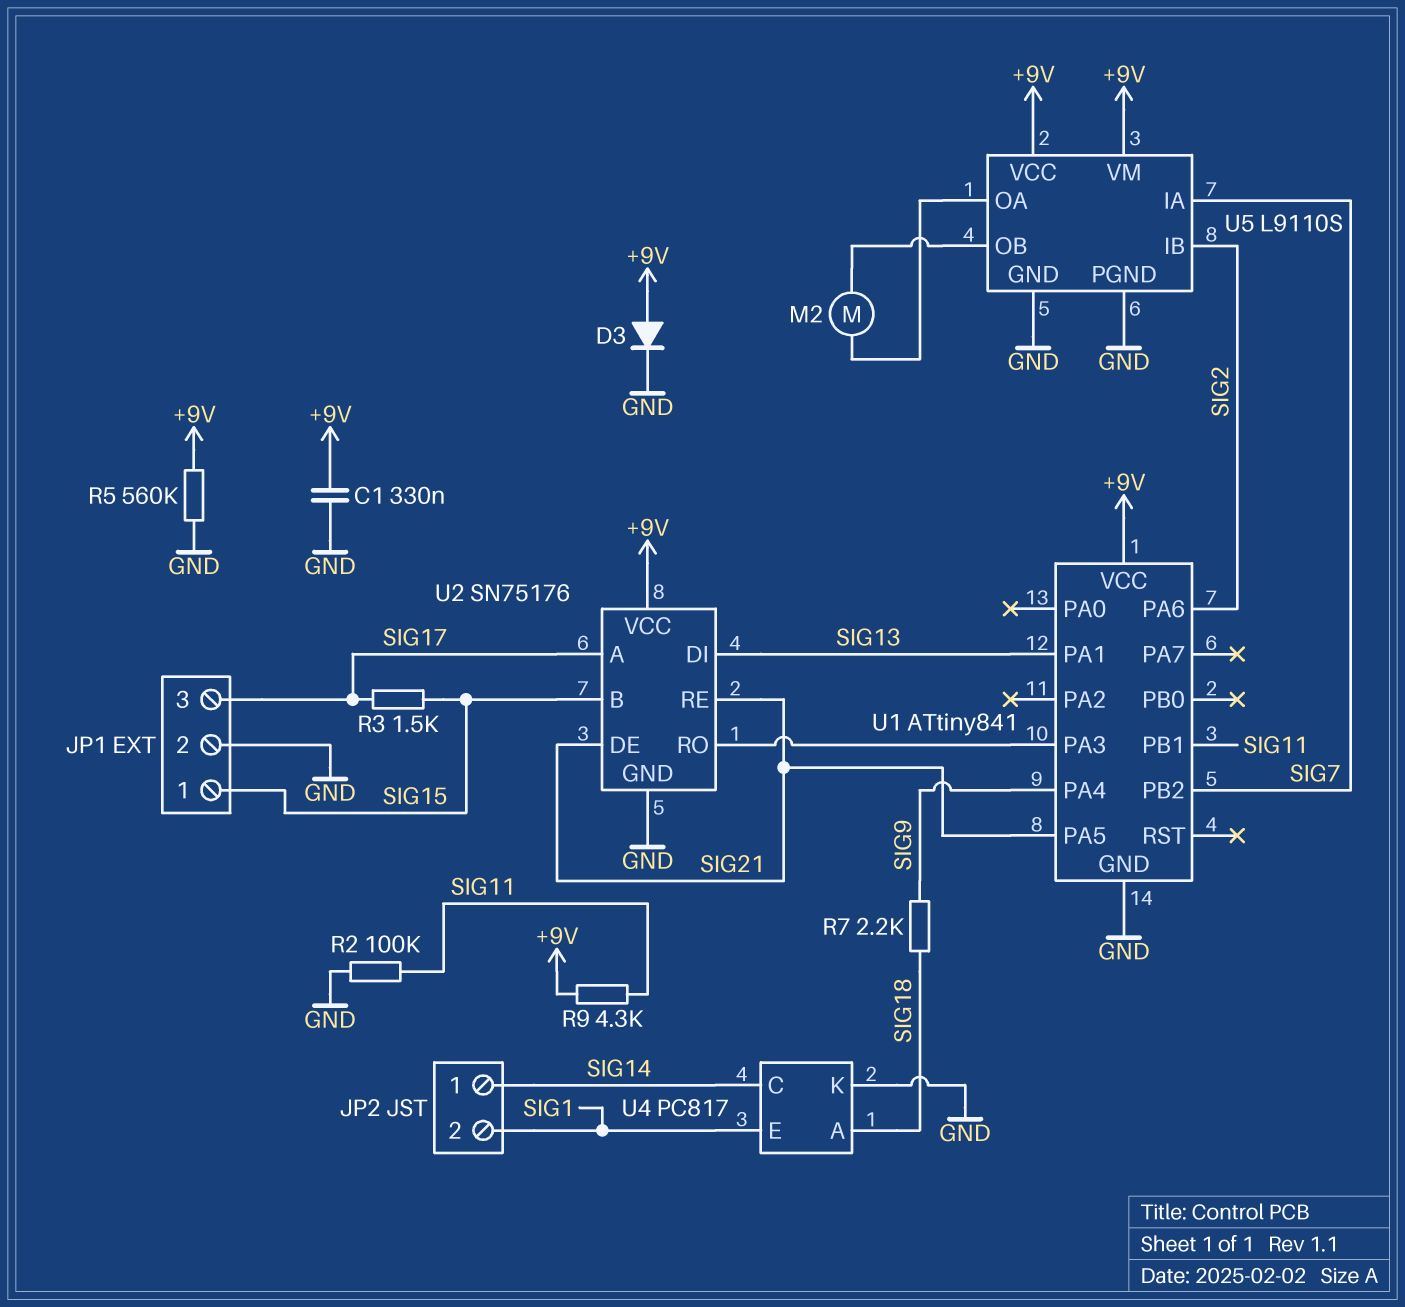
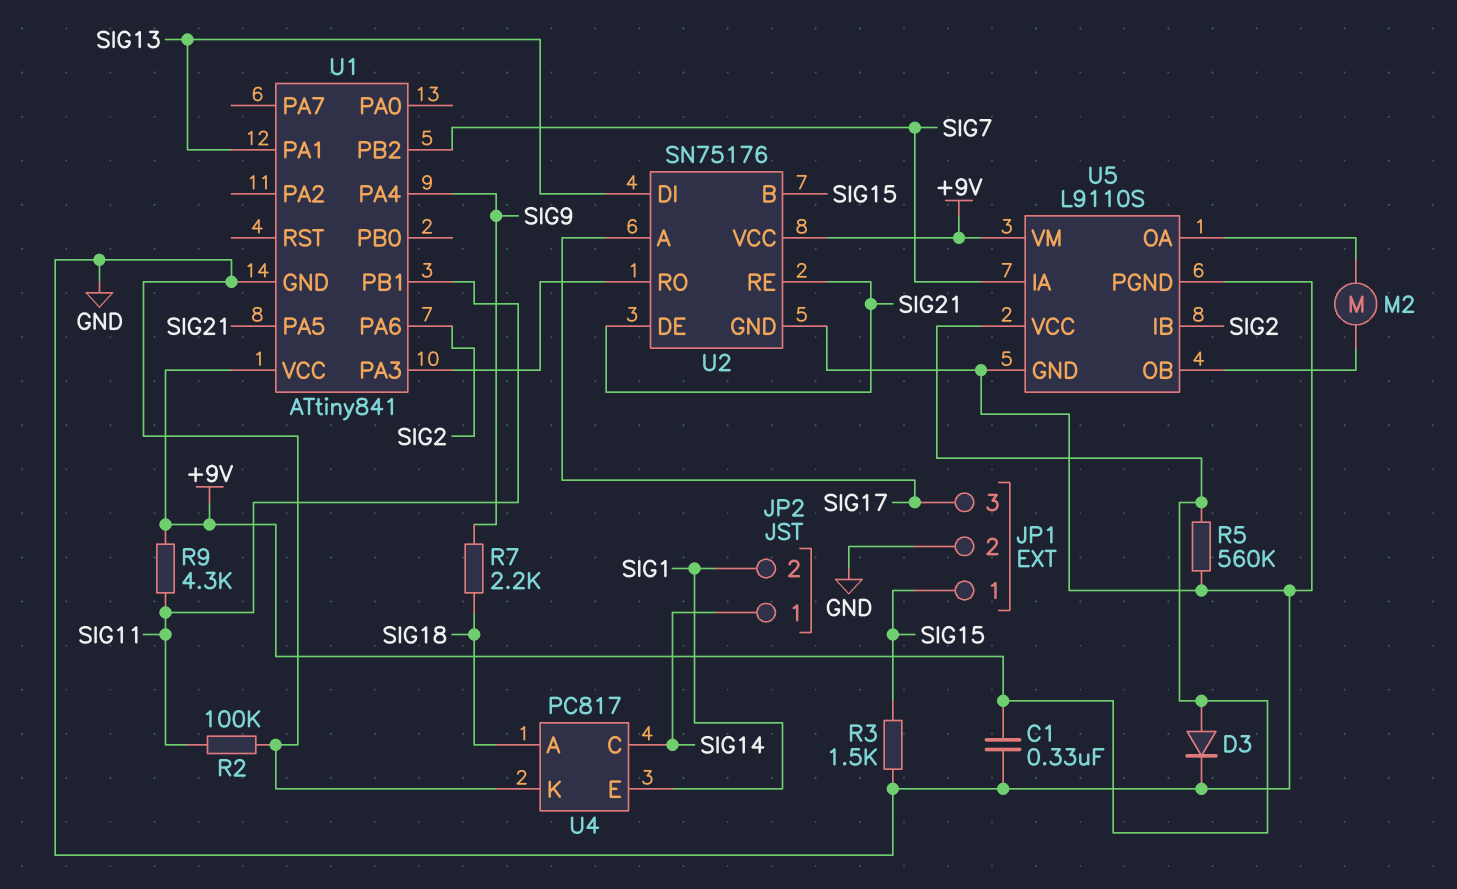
R3: 1.5k (SIG15, SIG17) -> 1.5k (GND, SIG15)

